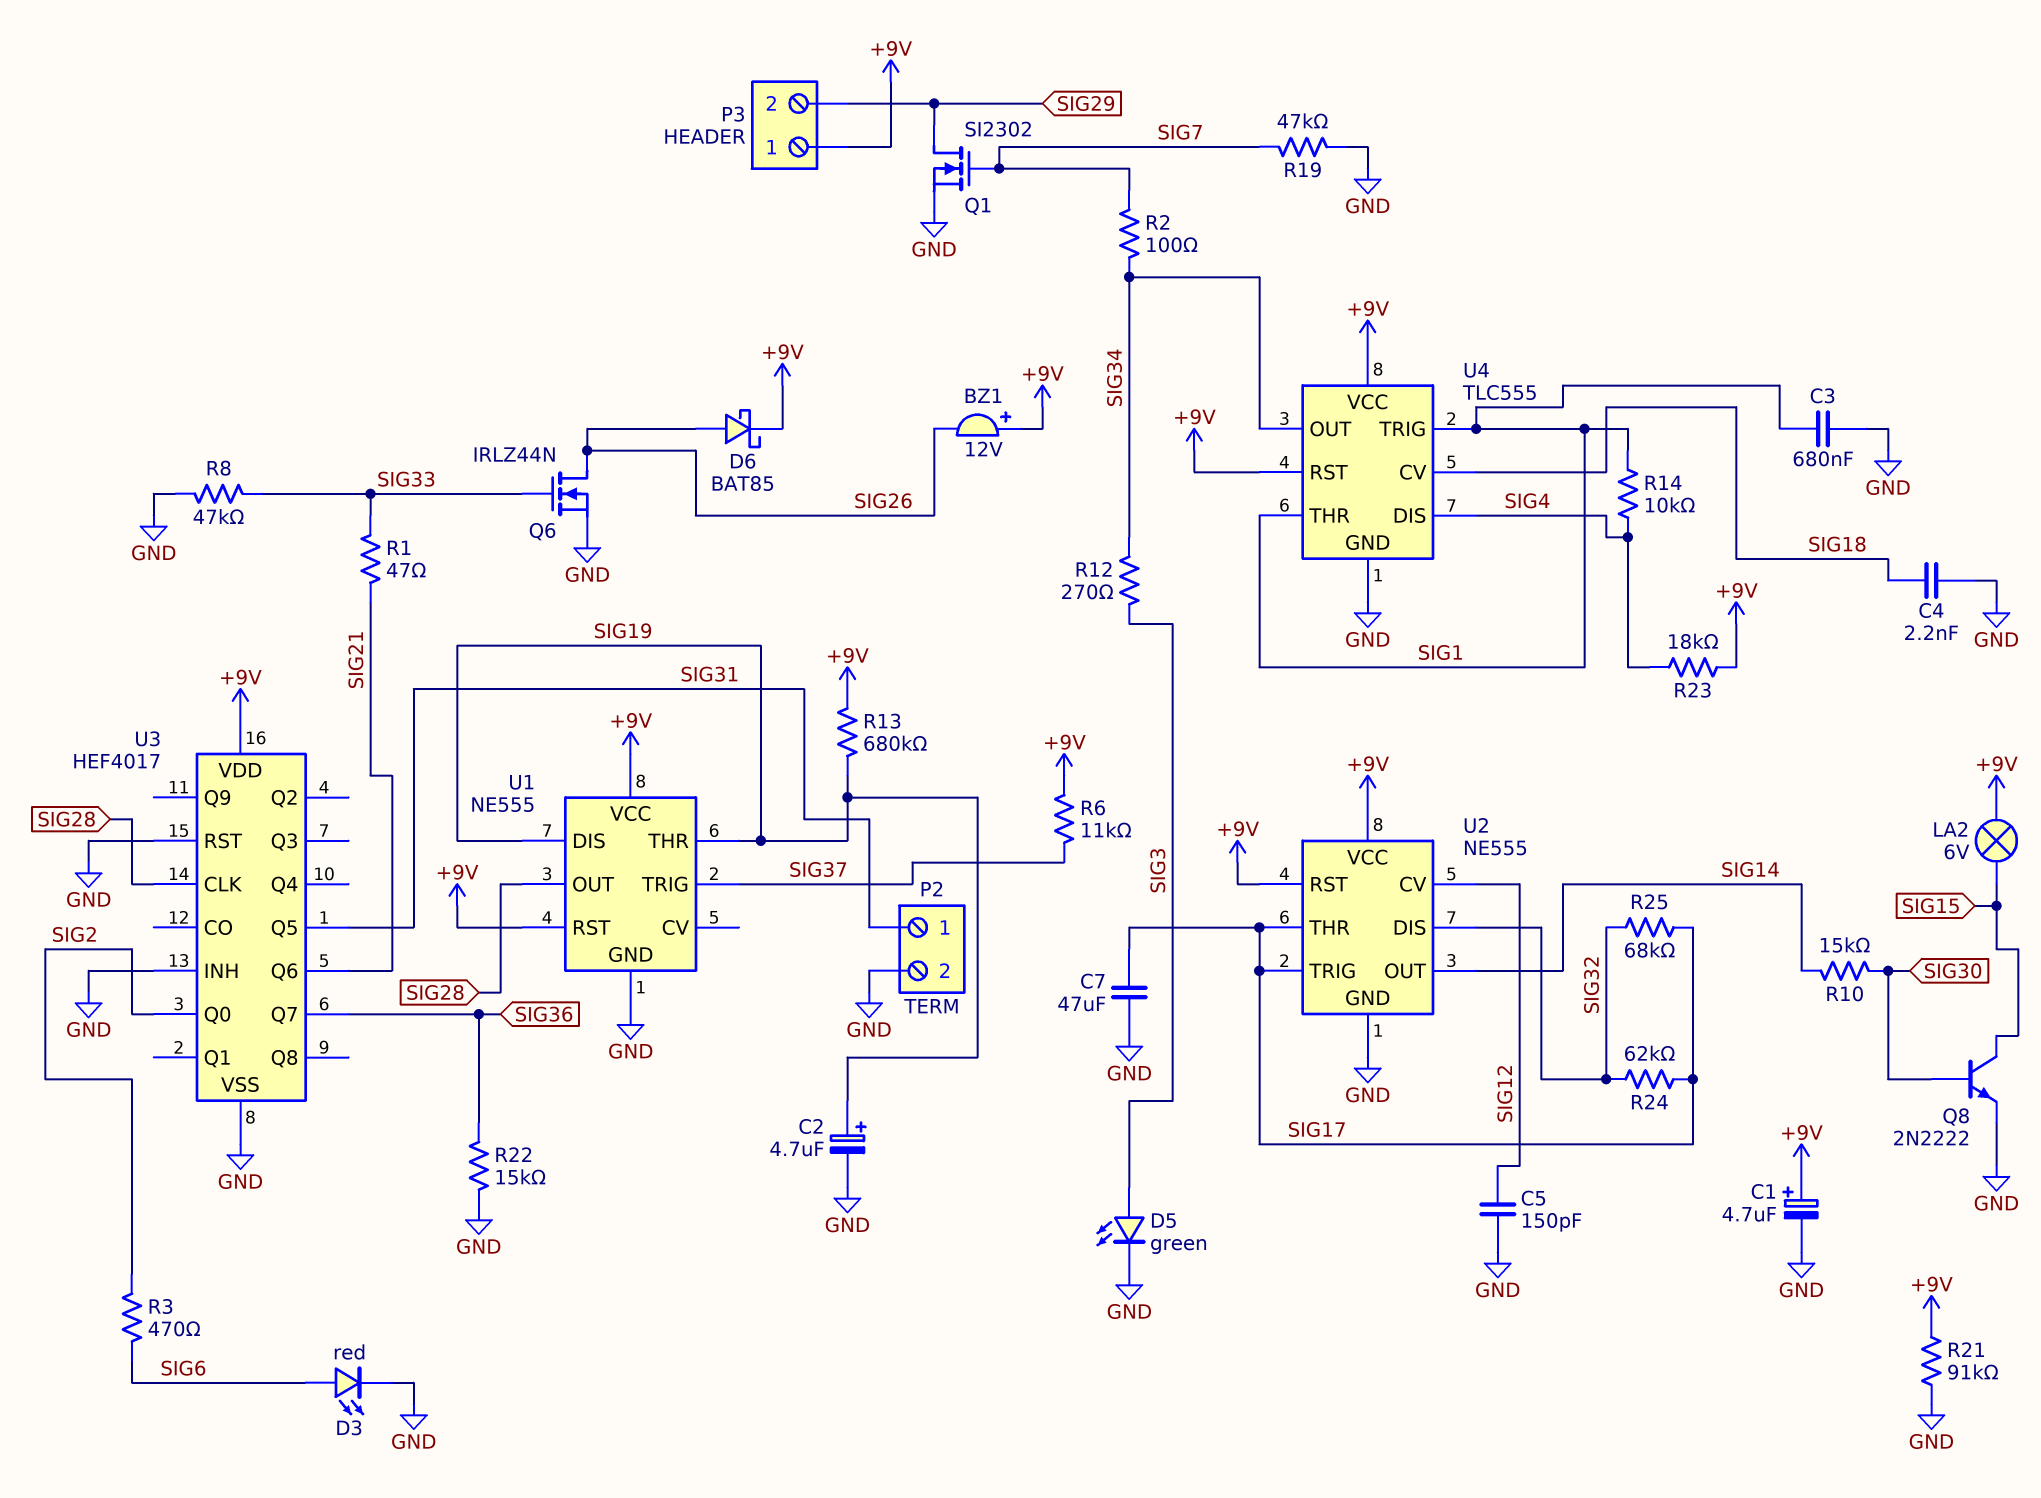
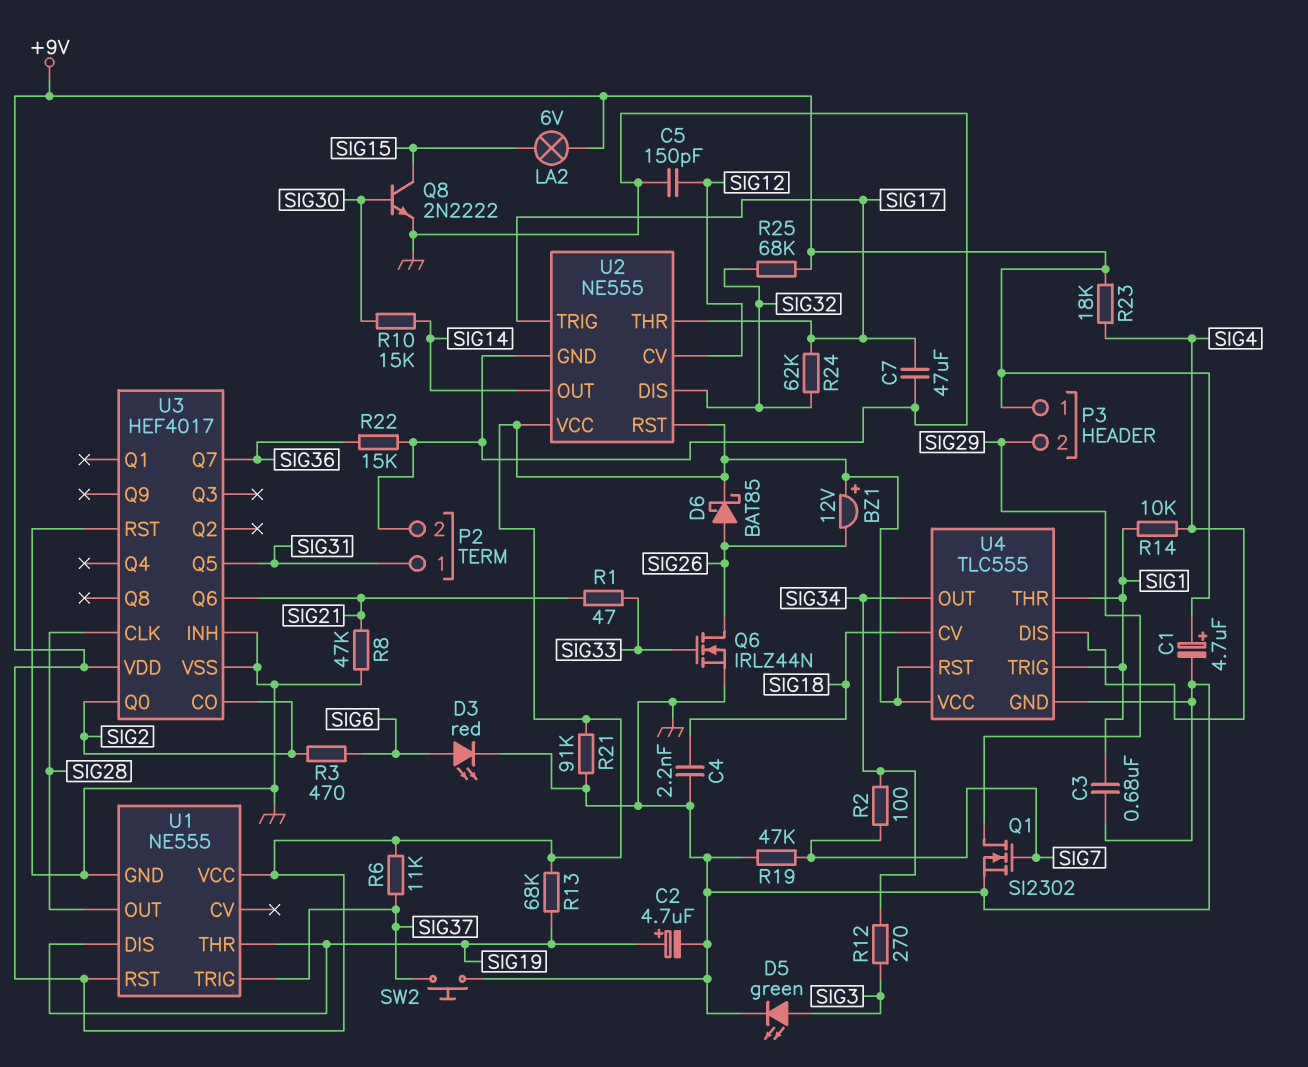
R8: 47k (GND, SIG33) -> 47k (GND, SIG21)
R13: 680k (+9V, SIG19) -> 68k (+9V, SIG19)
R25: 68k (SIG17, SIG32) -> 68k (+9V, SIG32)
SW2: none -> button (GND, SIG37)
U3 pin CO: none -> SIG2

